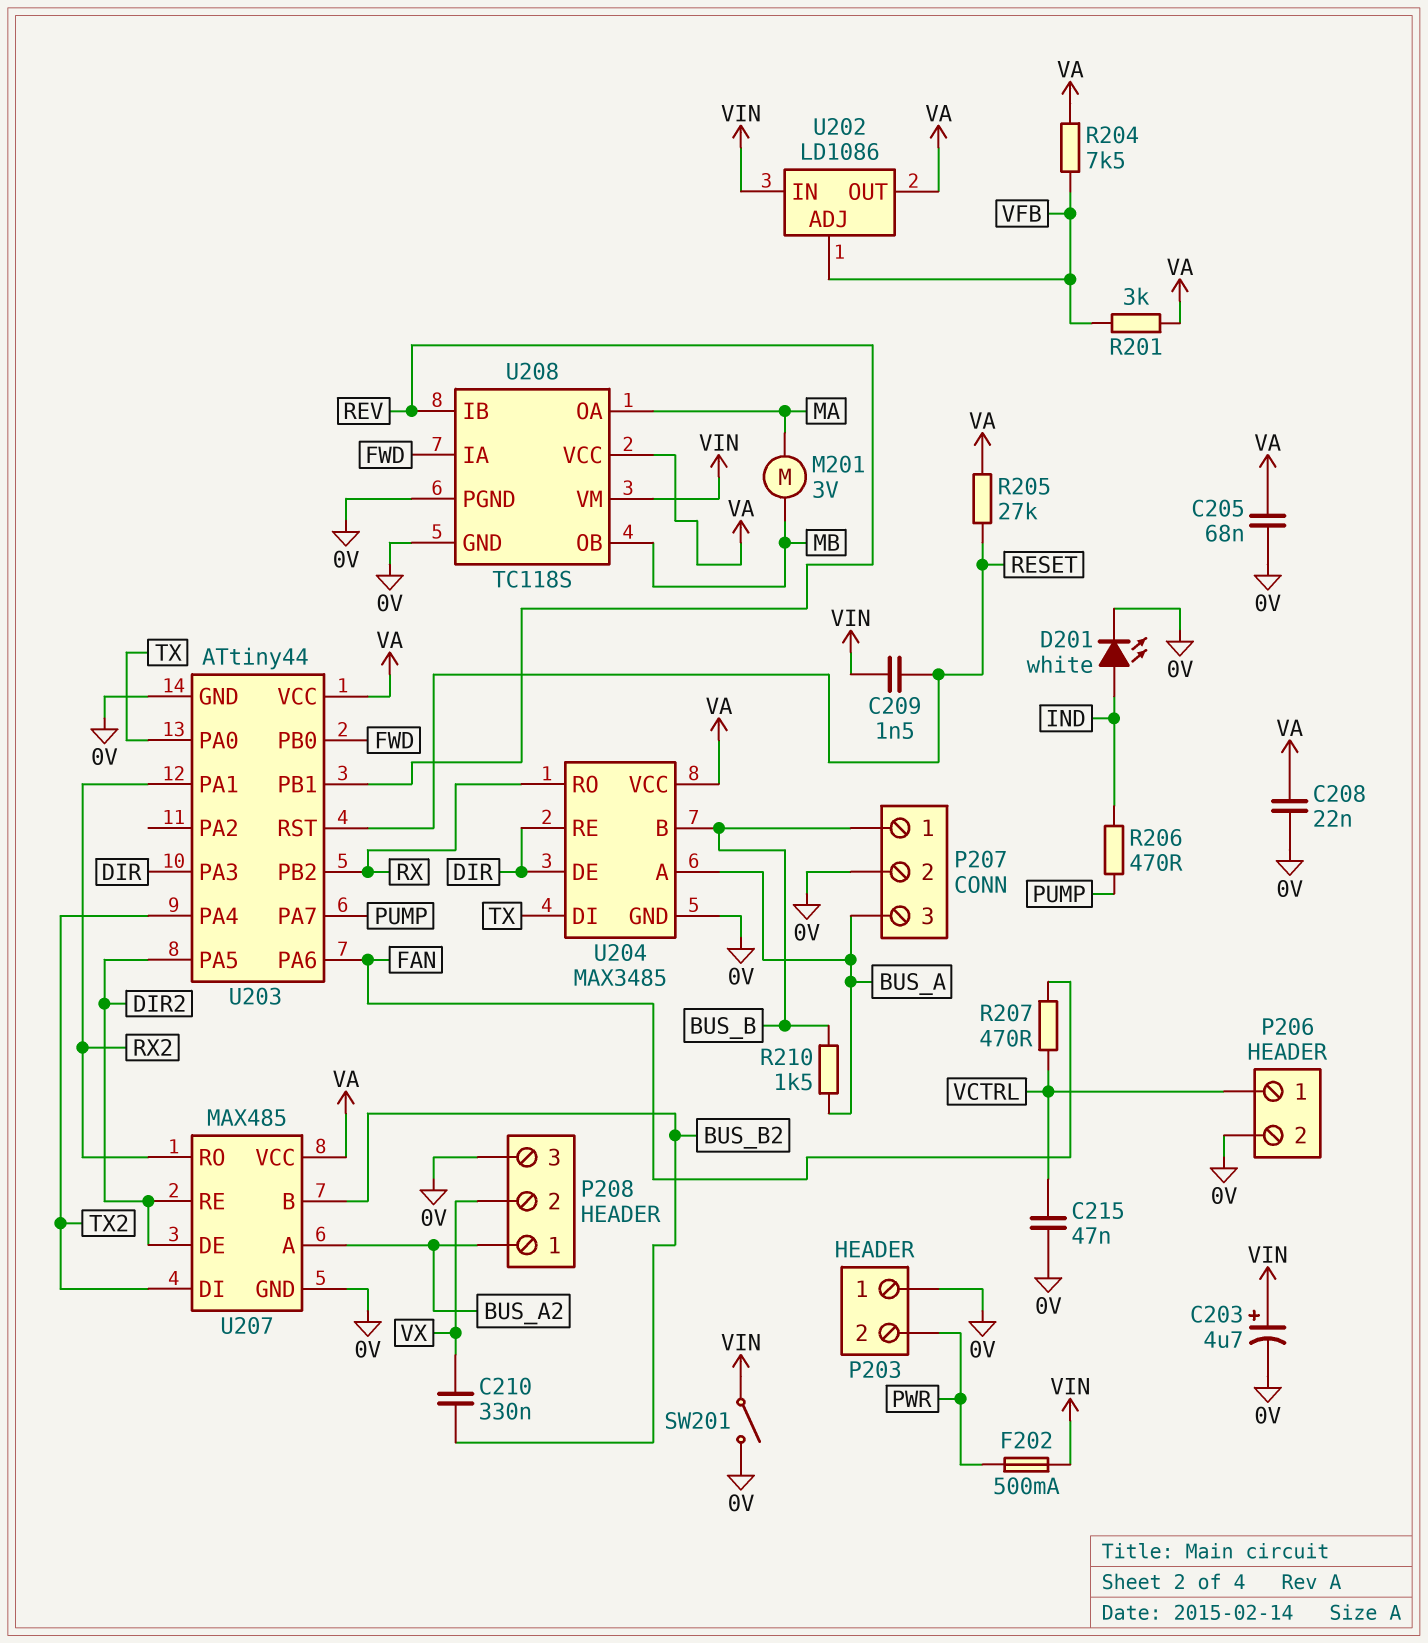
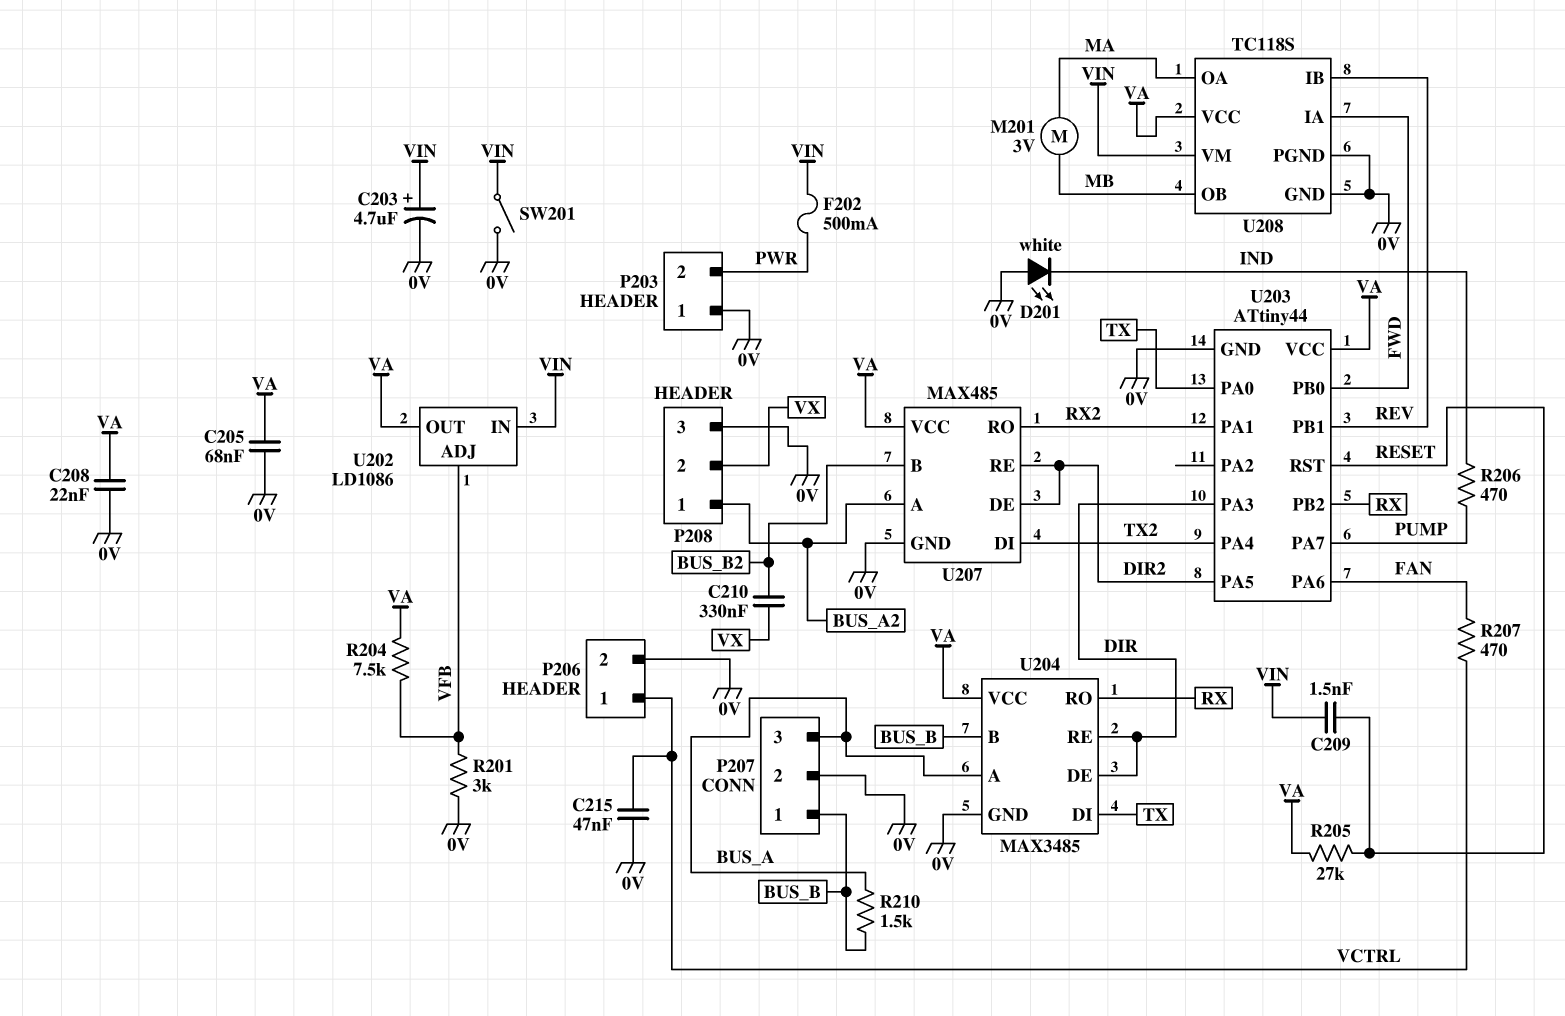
D201: LED white (A IND, K 0V) -> LED white (A 0V, K IND)
R201: 3k (VA, VFB) -> 3k (0V, VFB)

